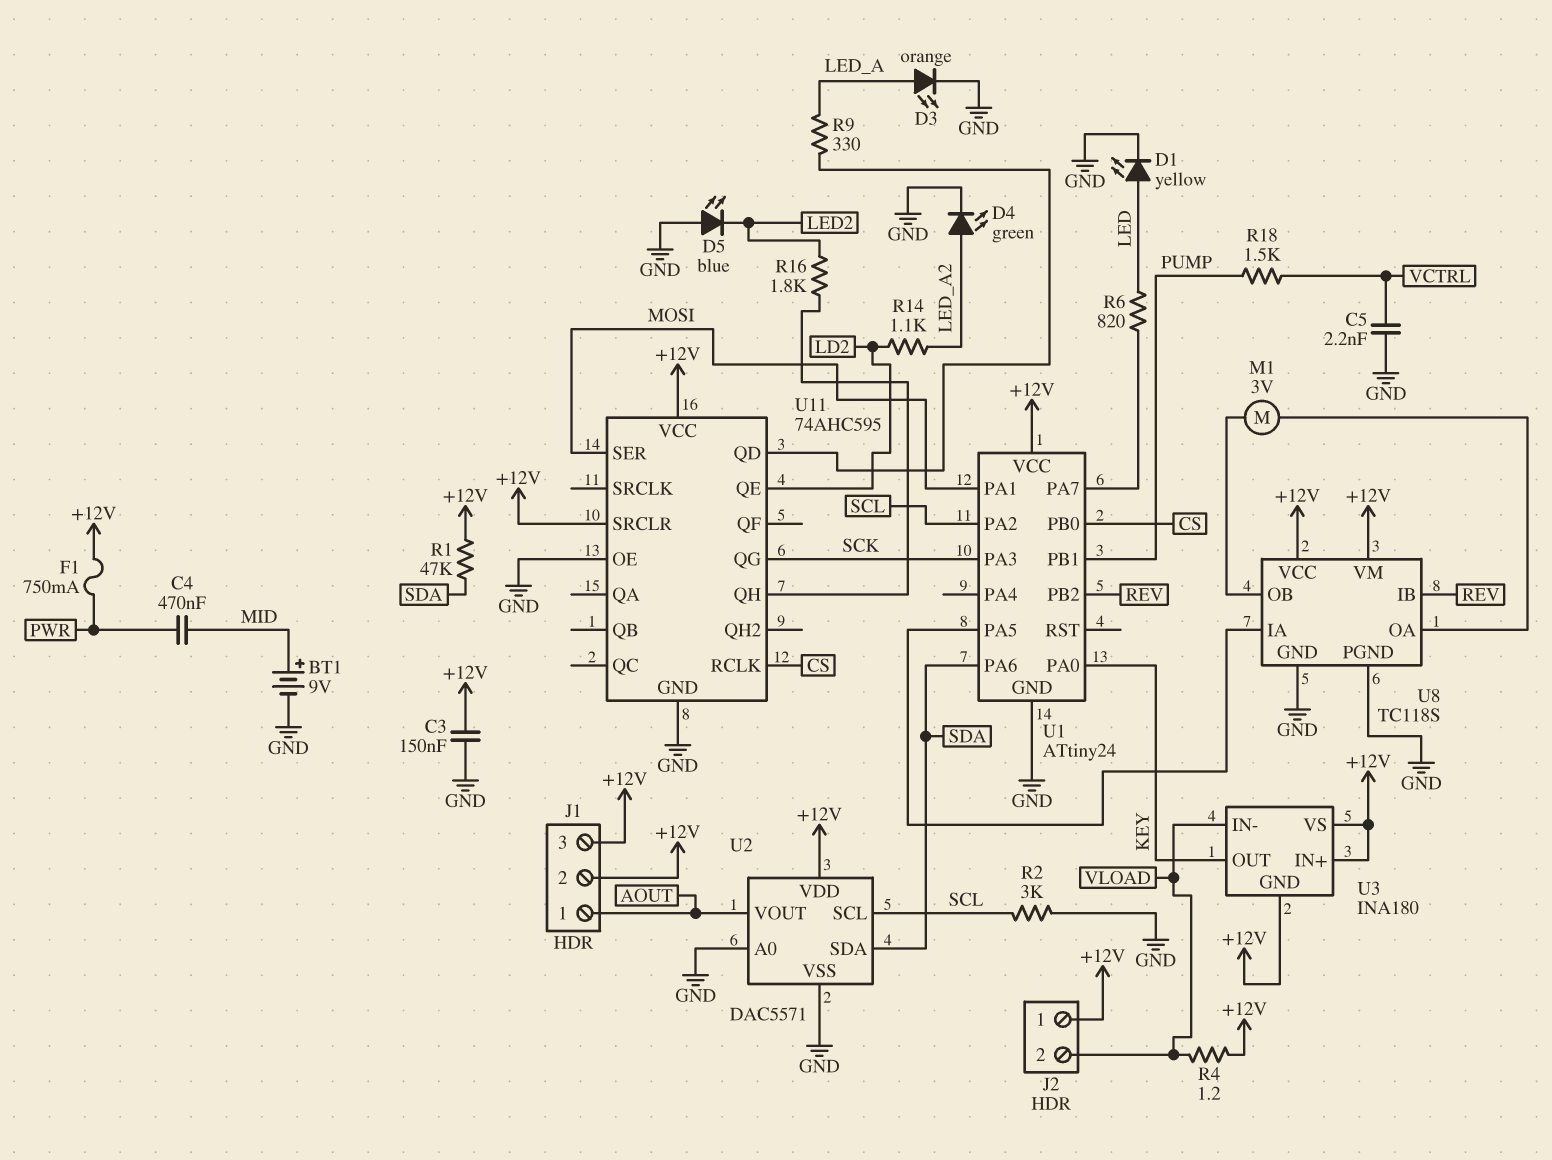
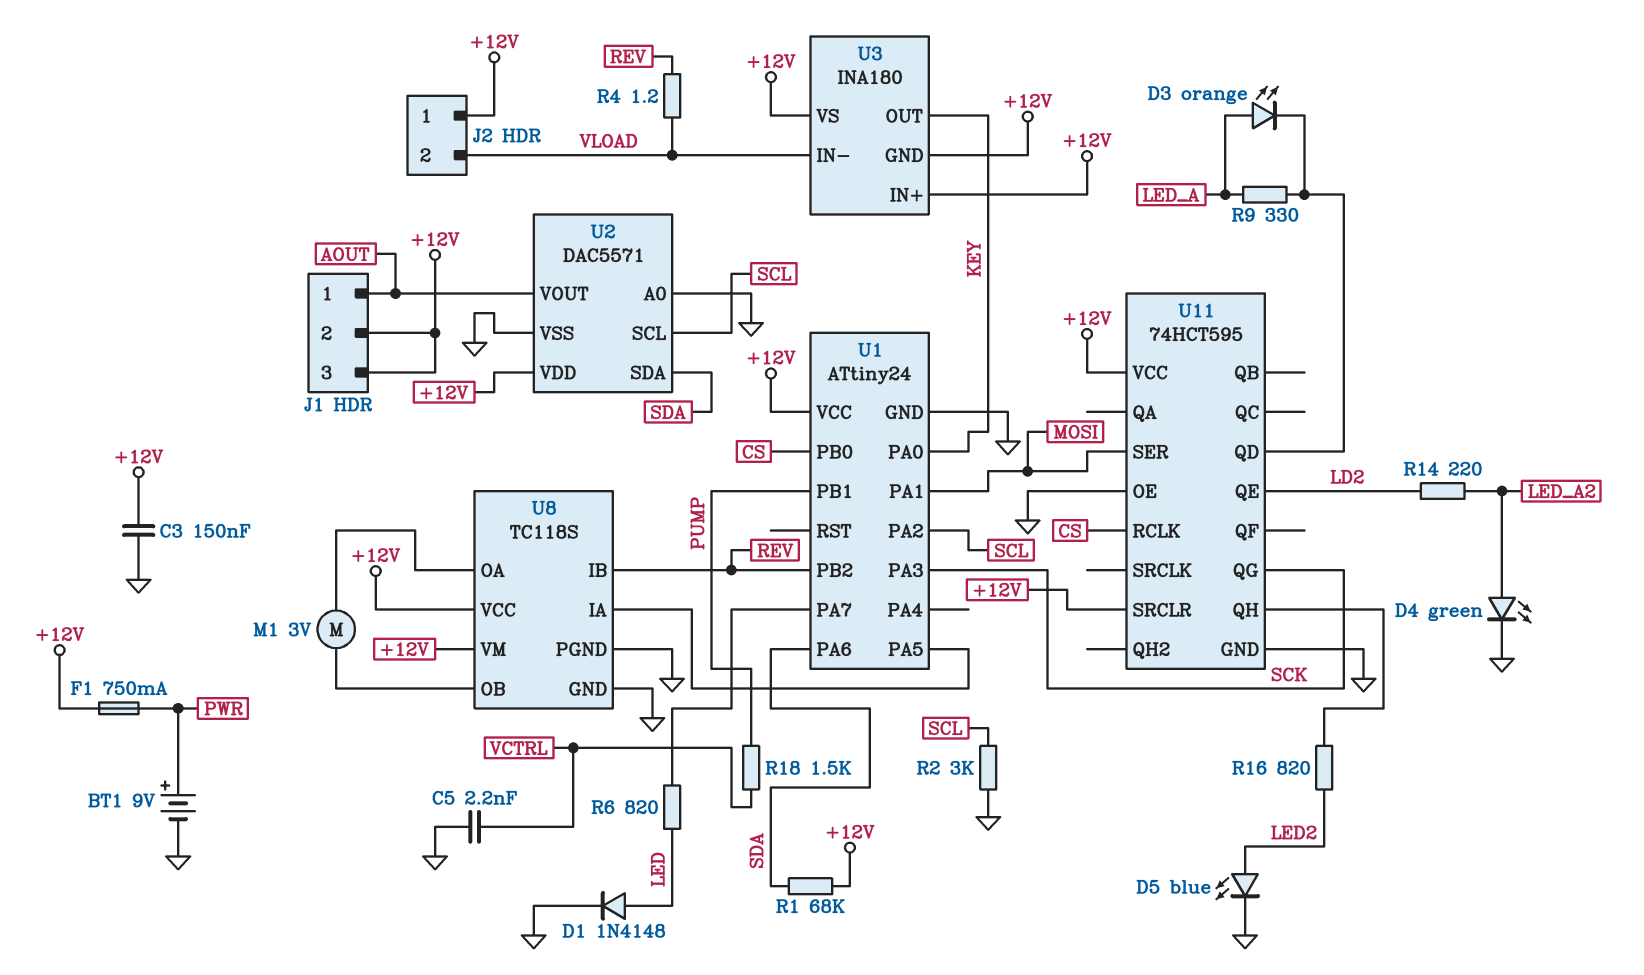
BT1: 9V (plus MID, minus GND) -> 9V (plus PWR, minus GND)
C4: 470nF (MID, PWR) -> none
D1: LED yellow (A LED, K GND) -> diode 1N4148 (A LED, K GND)
D3: LED orange (A LED_A, K GND) -> LED orange (A LED_A, K U11/QD)
D5: LED blue (A GND, K LED2) -> LED blue (A LED2, K GND)
R1: 47k (+12V, SDA) -> 68k (+12V, SDA)
R4: 1.2 (+12V, VLOAD) -> 1.2 (REV, VLOAD)
R14: 1.1k (LD2, LED_A2) -> 220 (LD2, LED_A2)
R16: 1.8k (LED2, U11/QH) -> 820 (LED2, U11/QH)
U11: 74AHC595 -> 74HCT595

